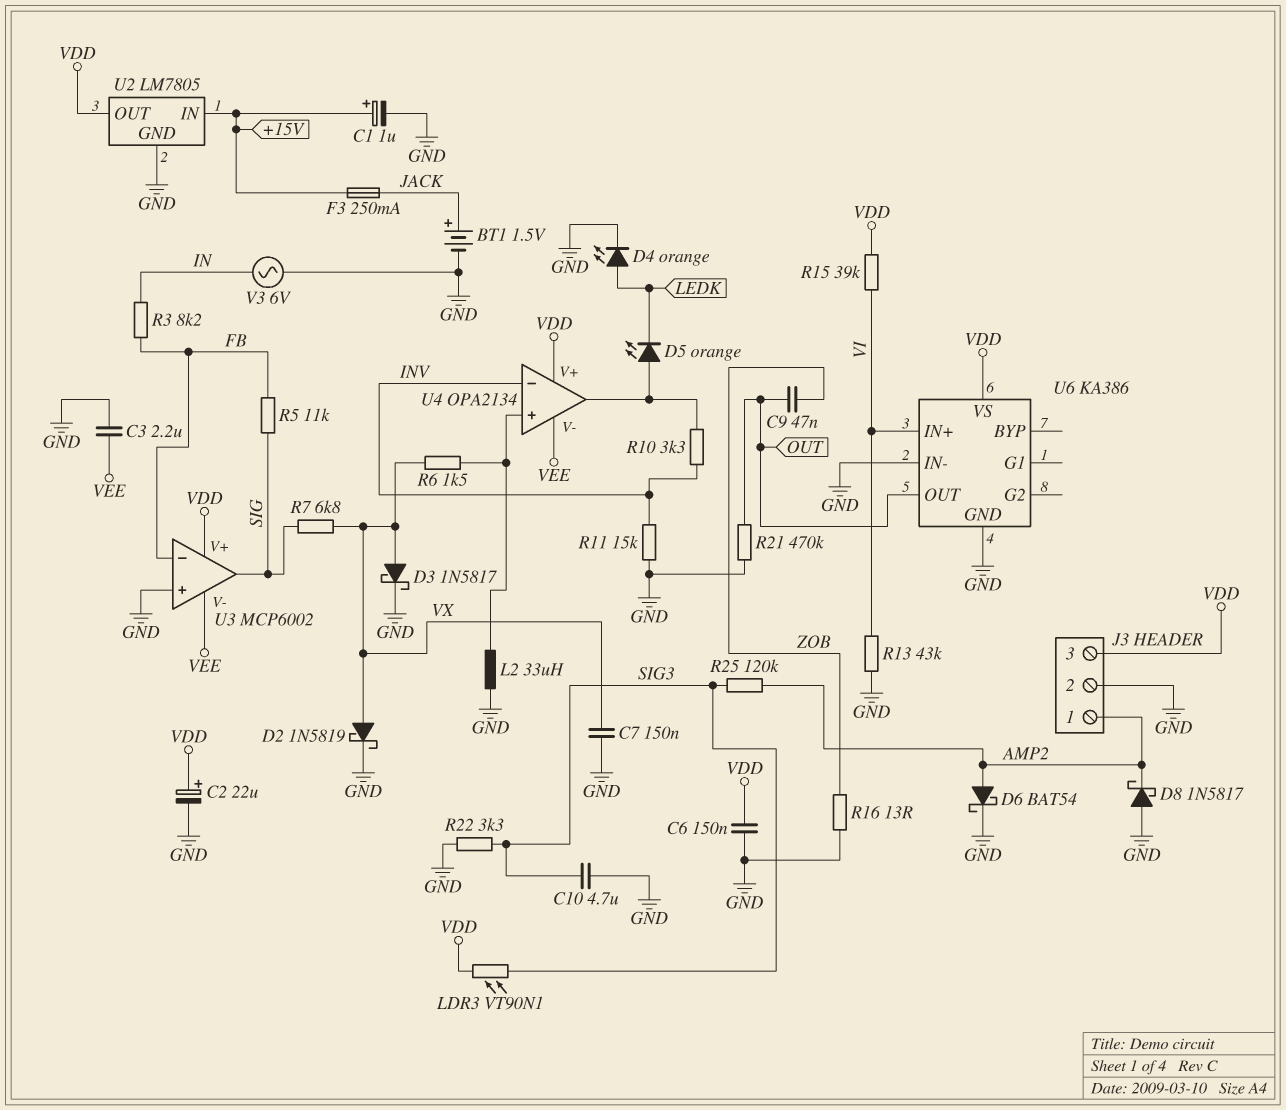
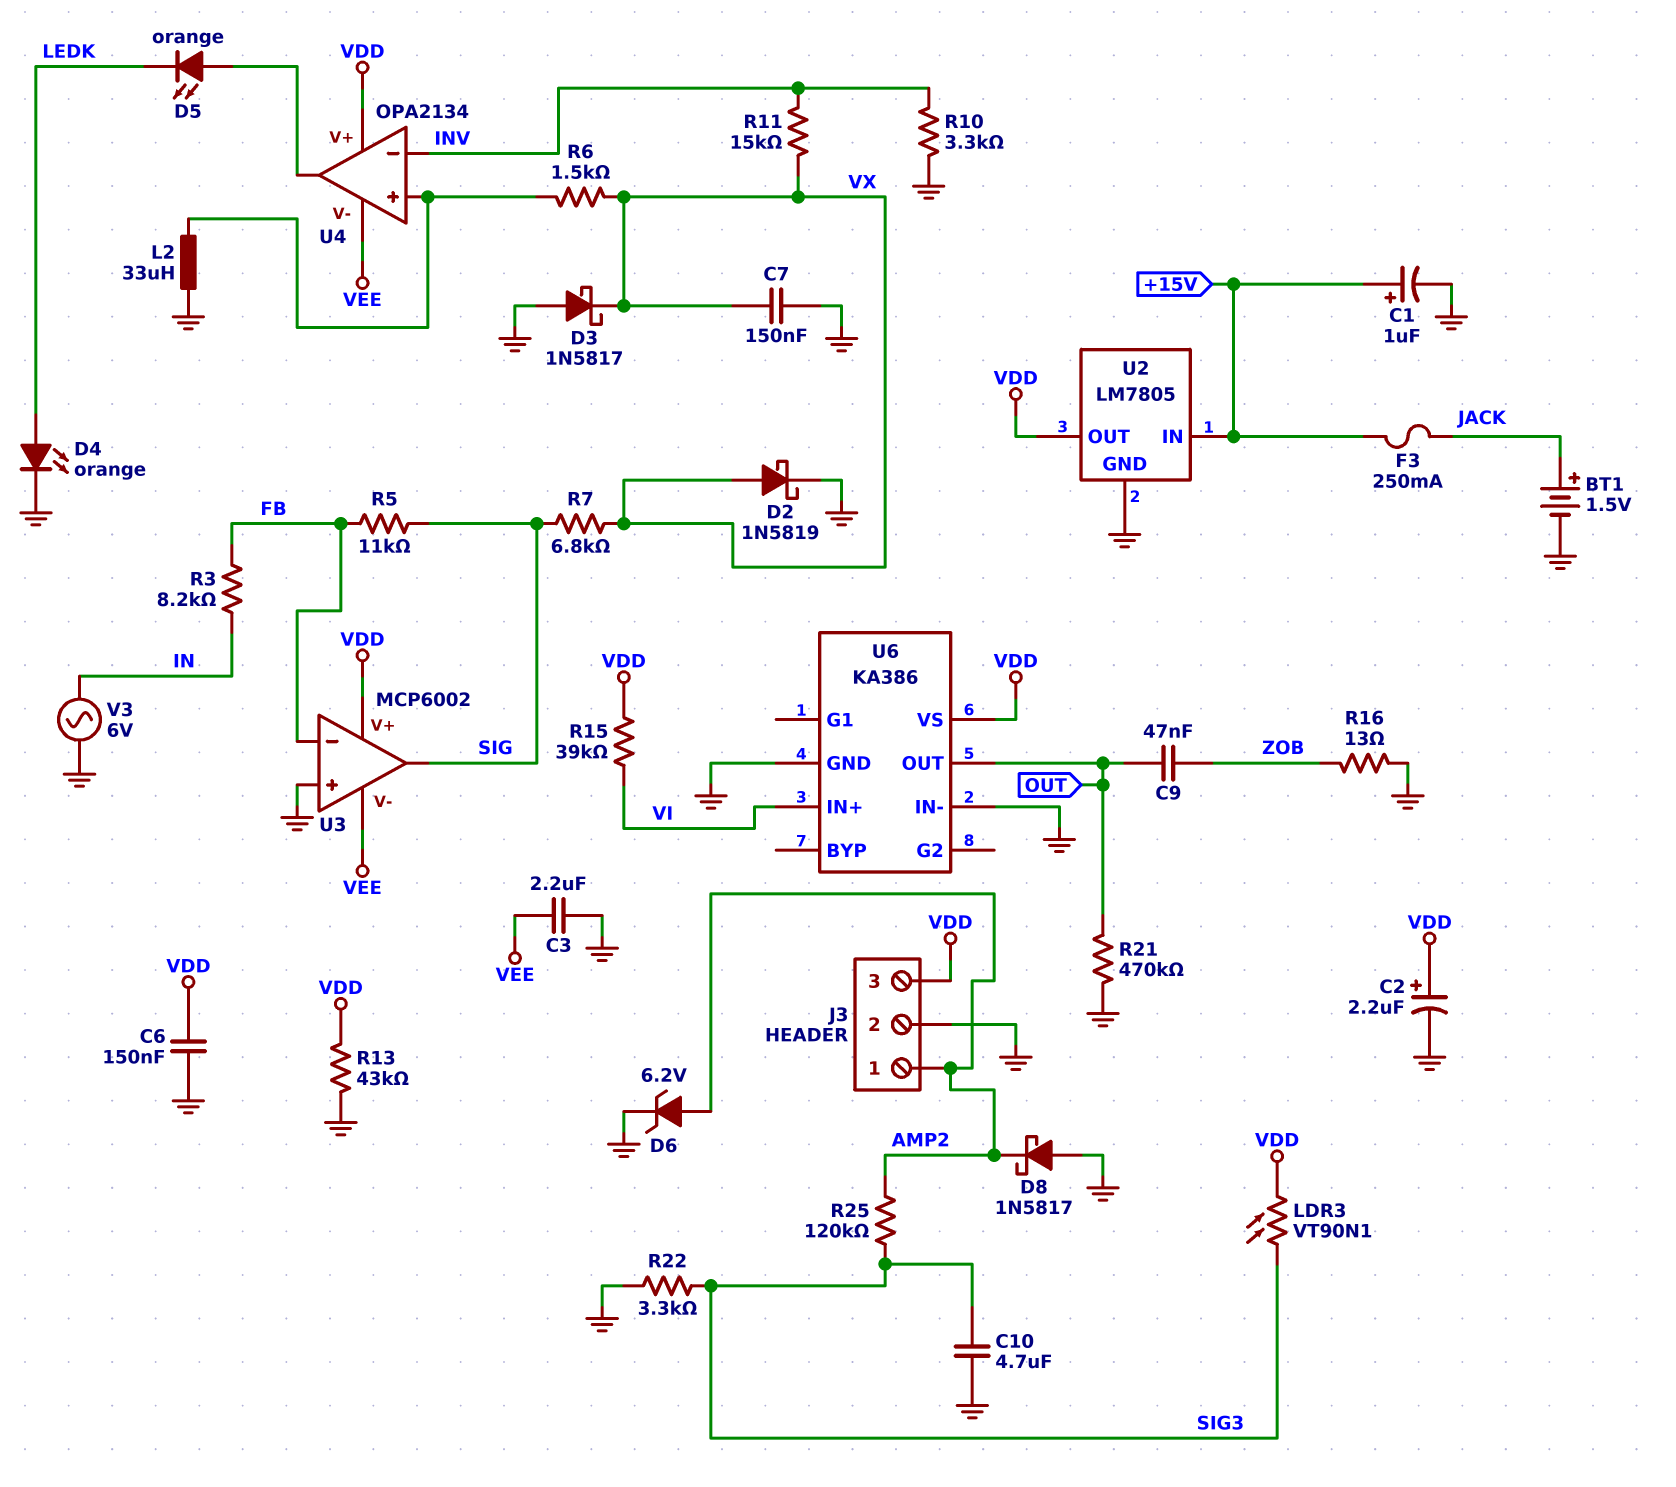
C2: 22uF (plus VDD, minus GND) -> 2.2uF (plus VDD, minus GND)
D3: schottky 1N5817 (A VX, K GND) -> schottky 1N5817 (A GND, K VX)
D6: schottky BAT54 (A AMP2, K GND) -> zener 6.2V (A AMP2, K GND)
R10: 3.3k (INV, U4/out) -> 3.3k (GND, INV)
R11: 15k (GND, INV) -> 15k (INV, VX)
R13: 43k (GND, VI) -> 43k (GND, VDD)

